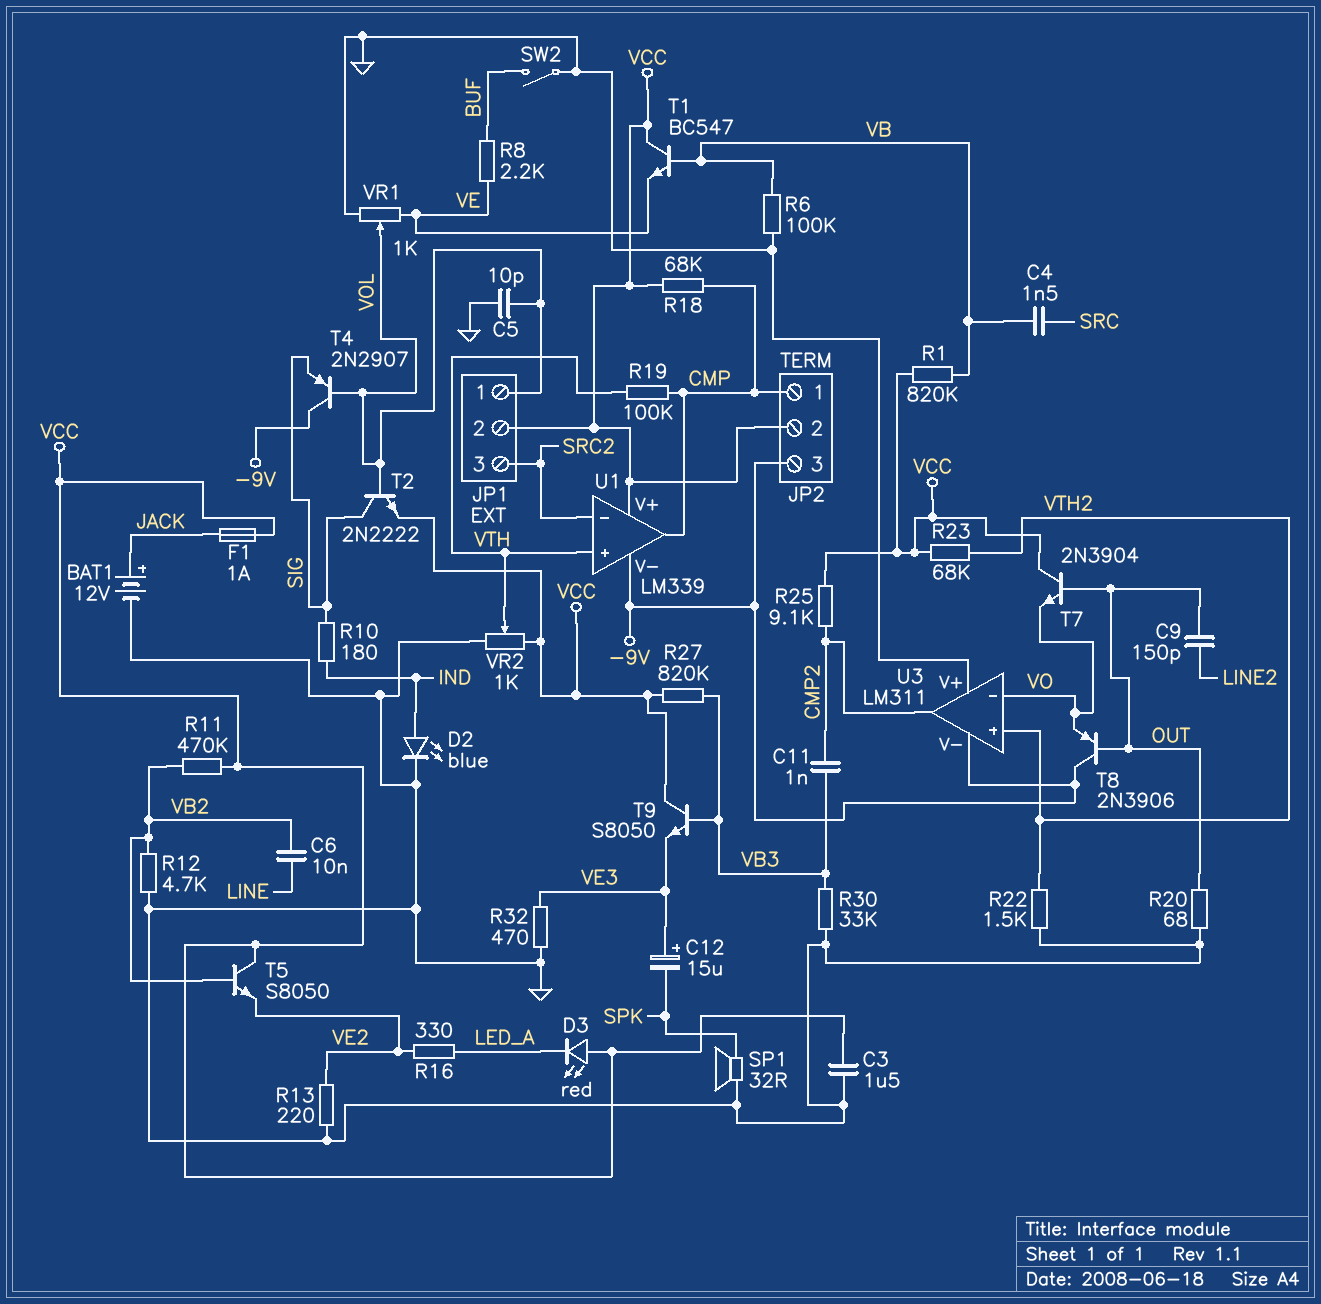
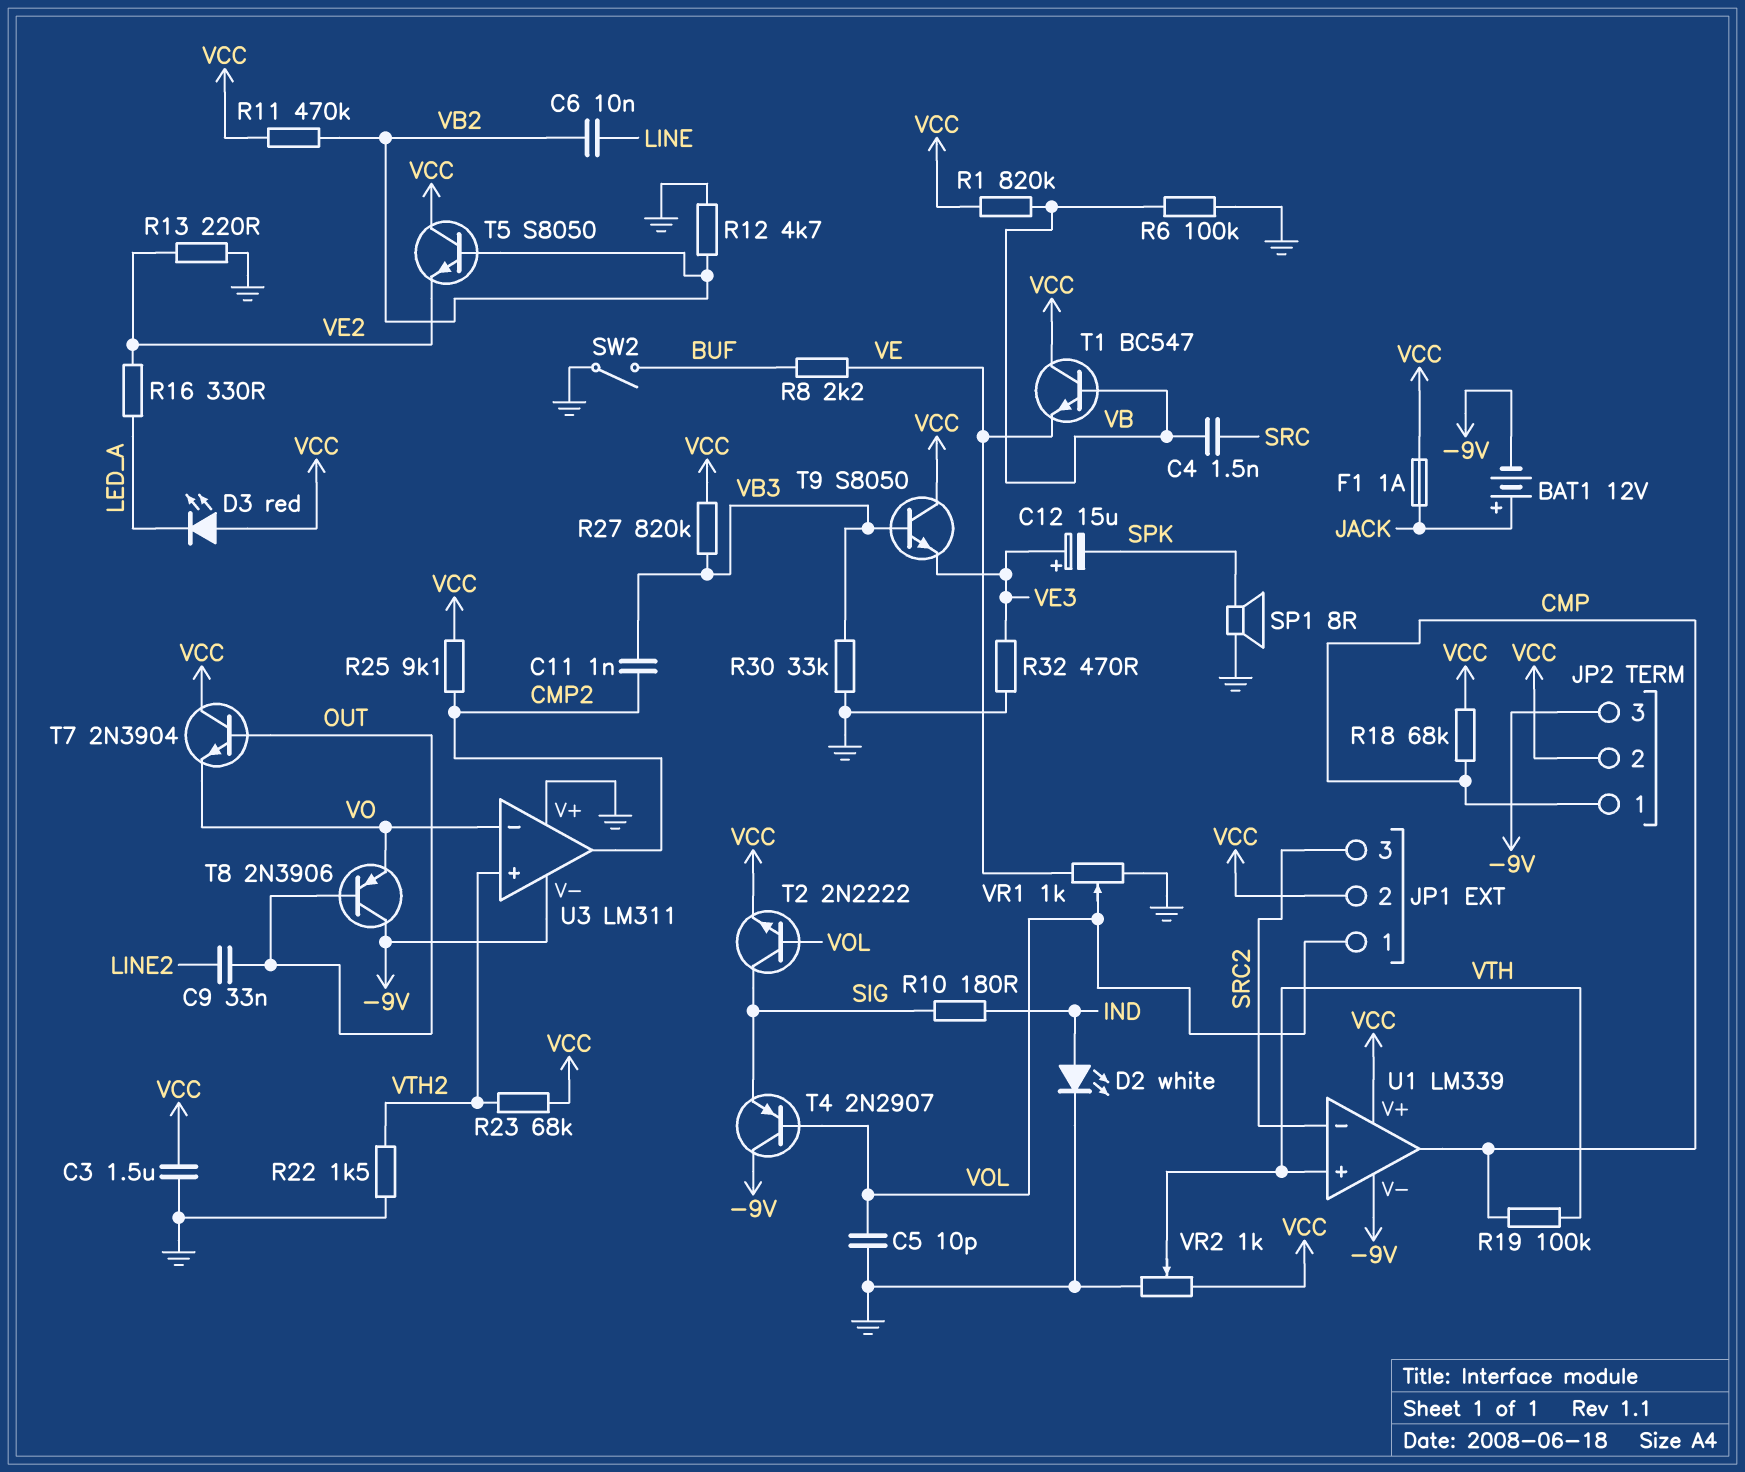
BAT1: 12V (plus JACK, minus GND) -> 12V (plus JACK, minus -9V)
C9: 150pF (LINE2, OUT) -> 33nF (LINE2, OUT)
D2: LED blue (A IND, K GND) -> LED white (A IND, K GND)
R20: 68 (GND, OUT) -> none
SP1: speaker 32R (GND, SPK) -> speaker 8R (GND, SPK)

